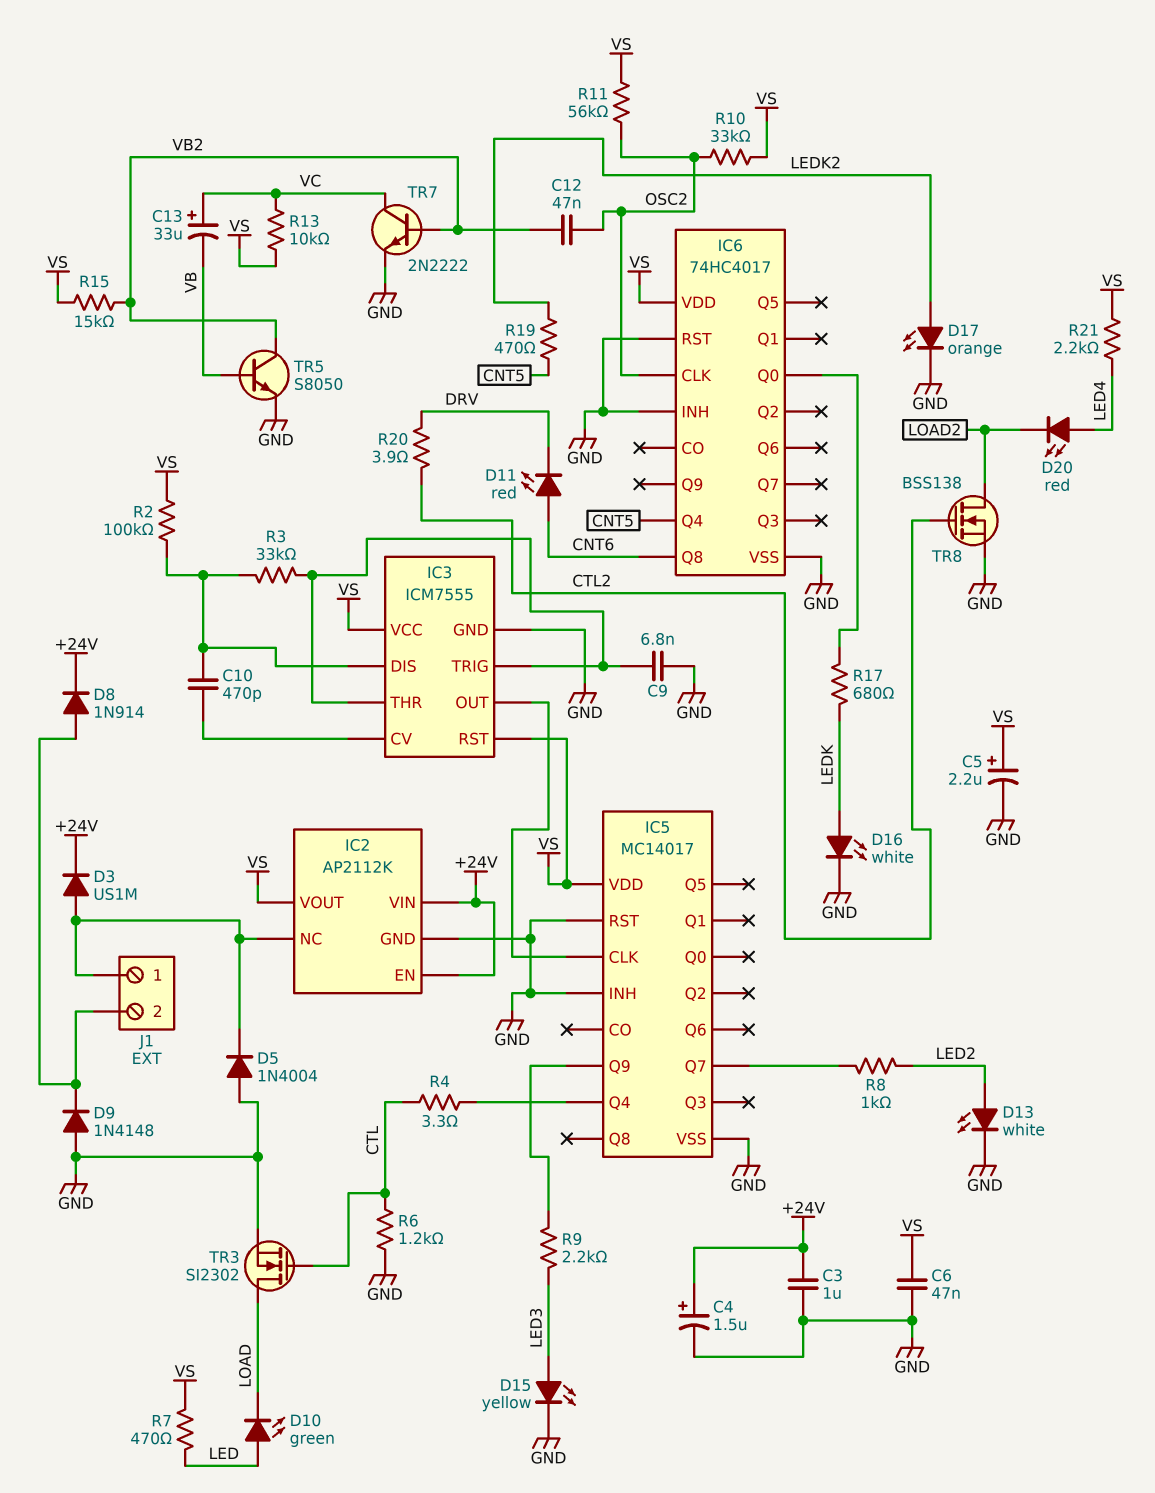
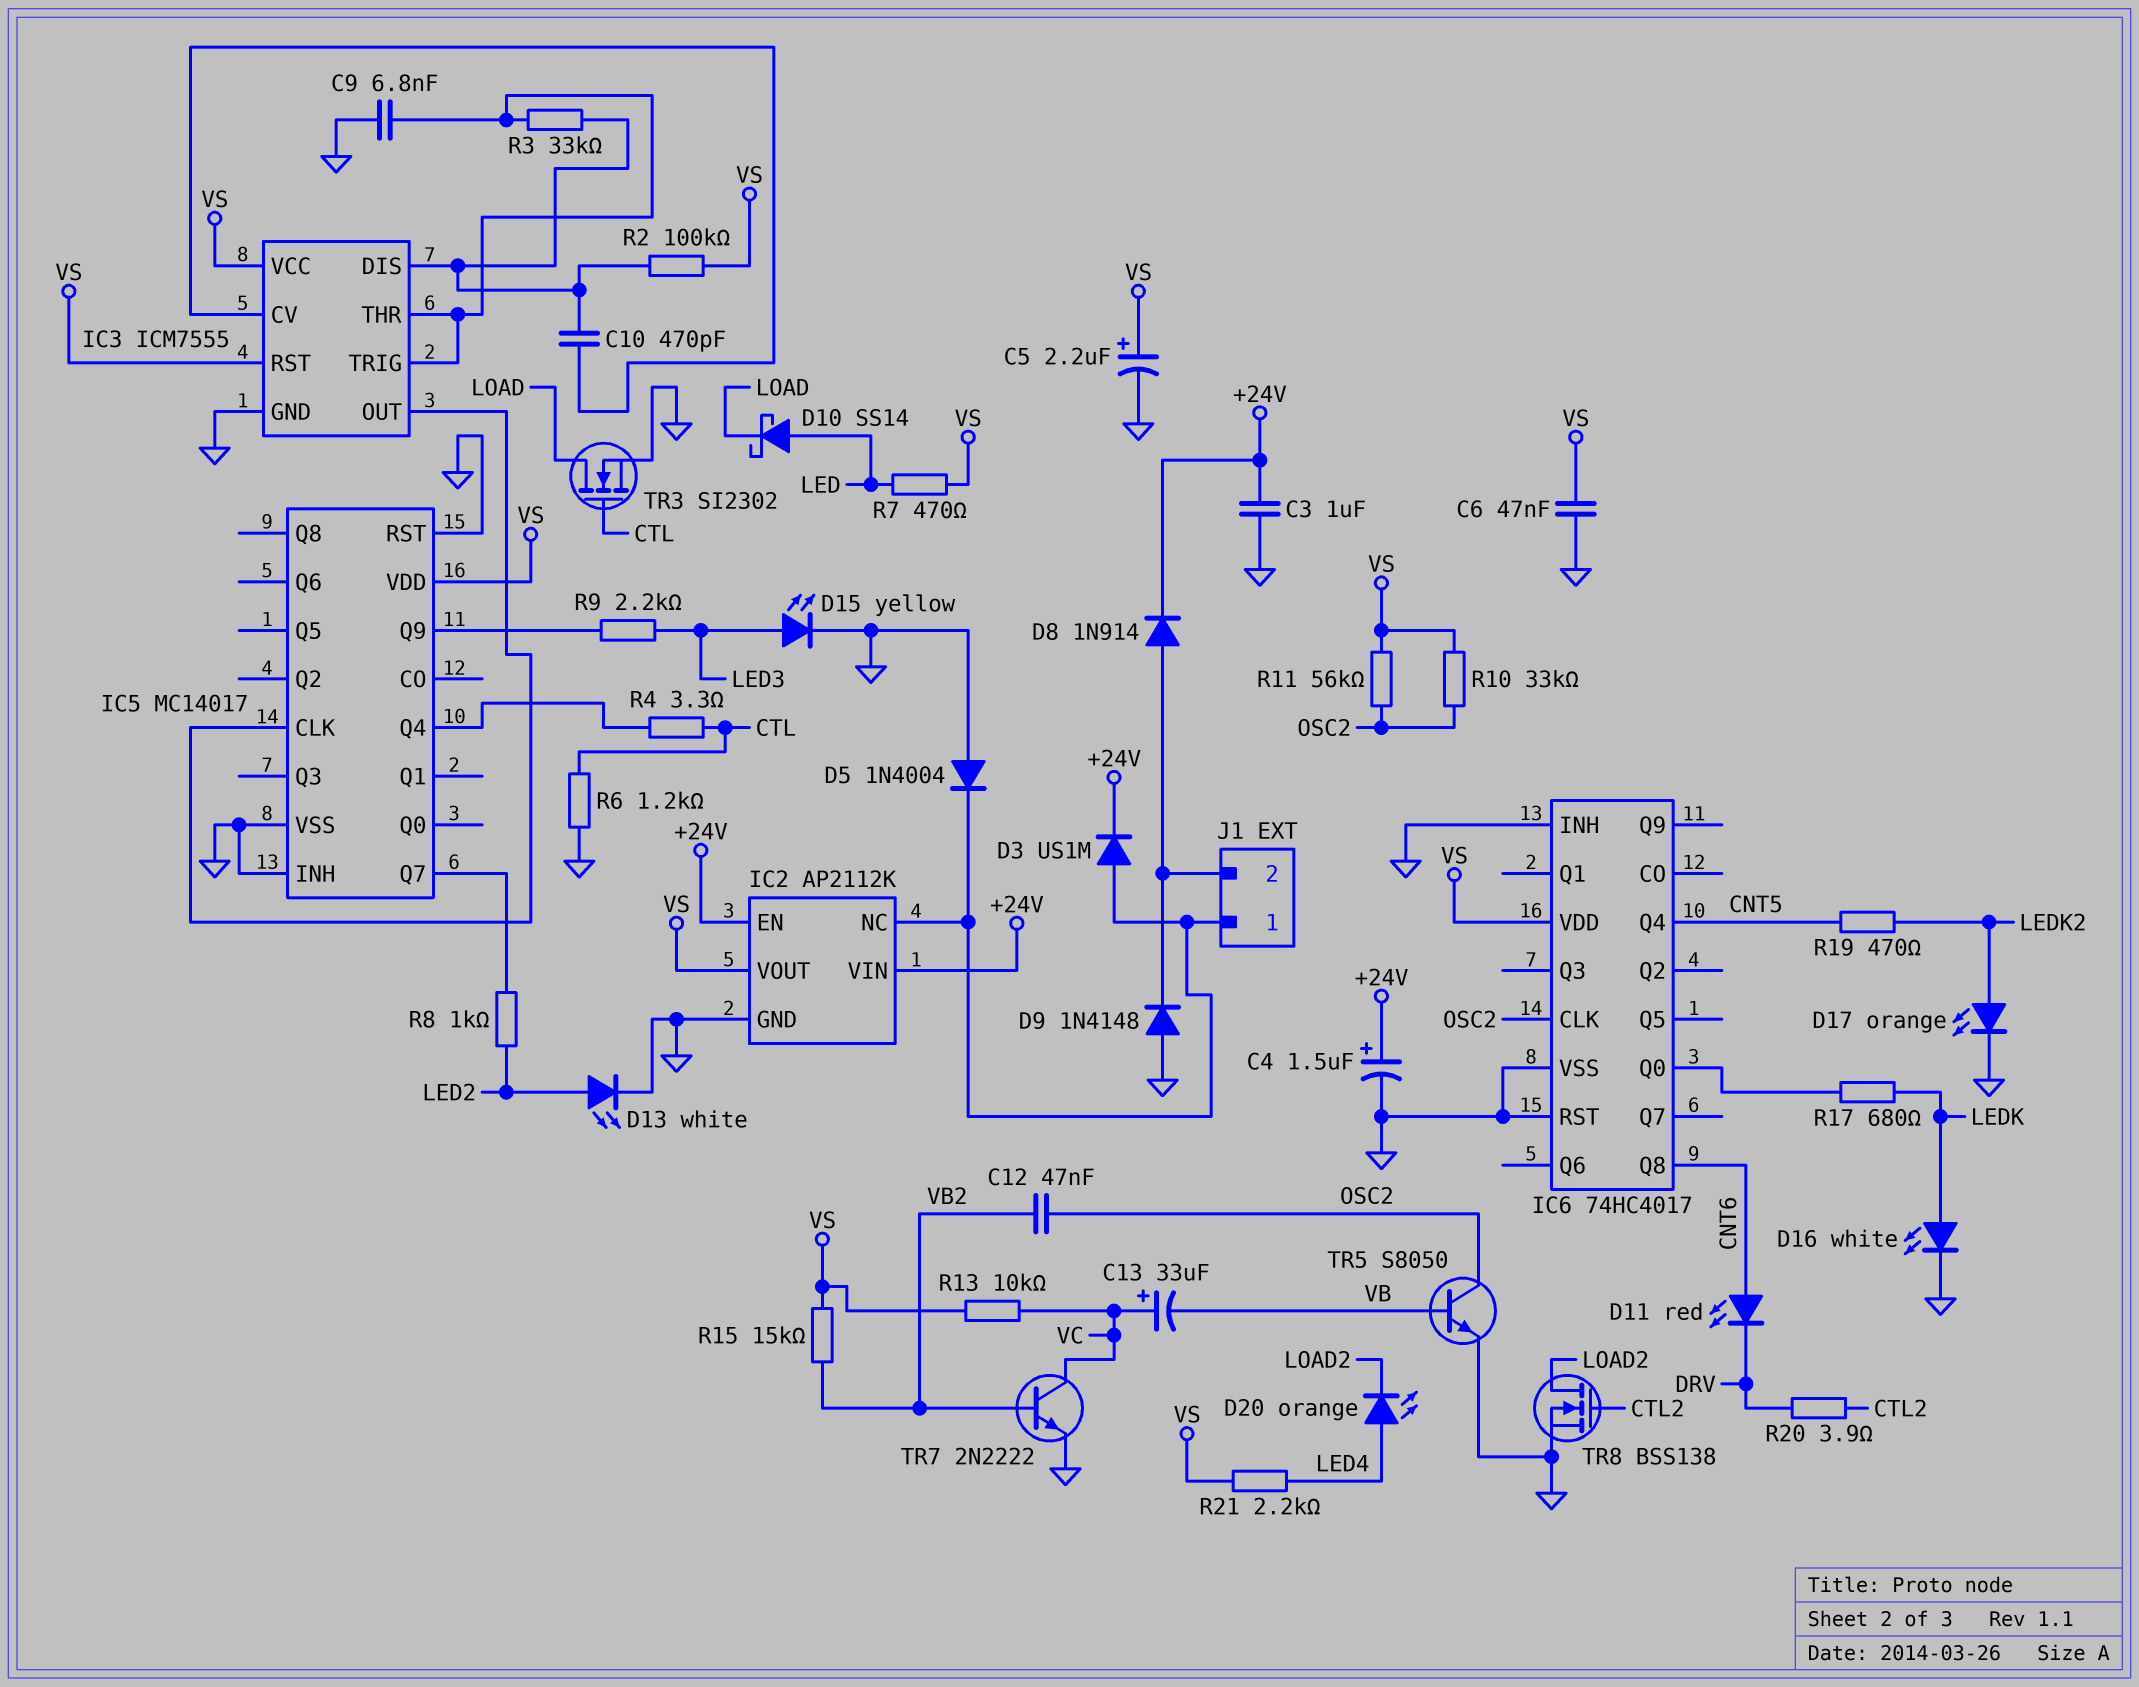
D10: LED green (A LED, K LOAD) -> schottky SS14 (A LED, K LOAD)
D20: LED red (A LED4, K LOAD2) -> LED orange (A LED4, K LOAD2)
TR5: NPN S8050 (B VB, C VB2, E GND) -> NPN S8050 (B VB, C OSC2, E GND)

